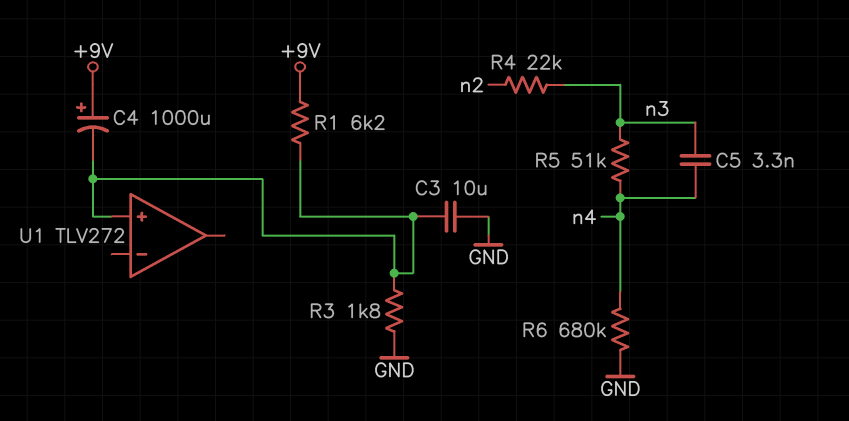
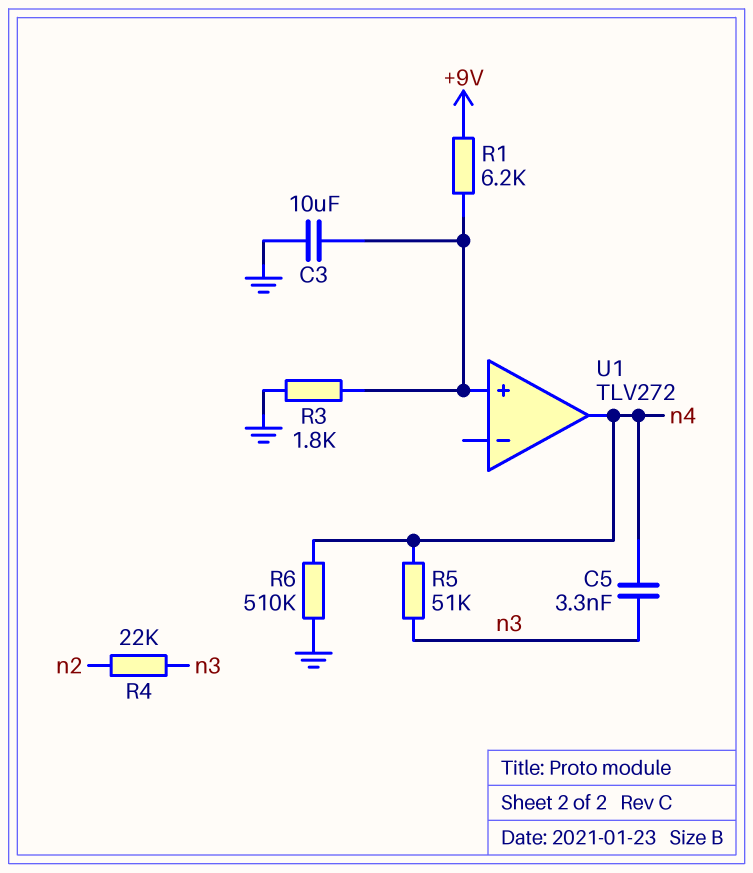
C4: 1000uF (plus +9V, minus U1/in+) -> none
R6: 680k (GND, n4) -> 510k (GND, n4)
U1 pin out: none -> n4

